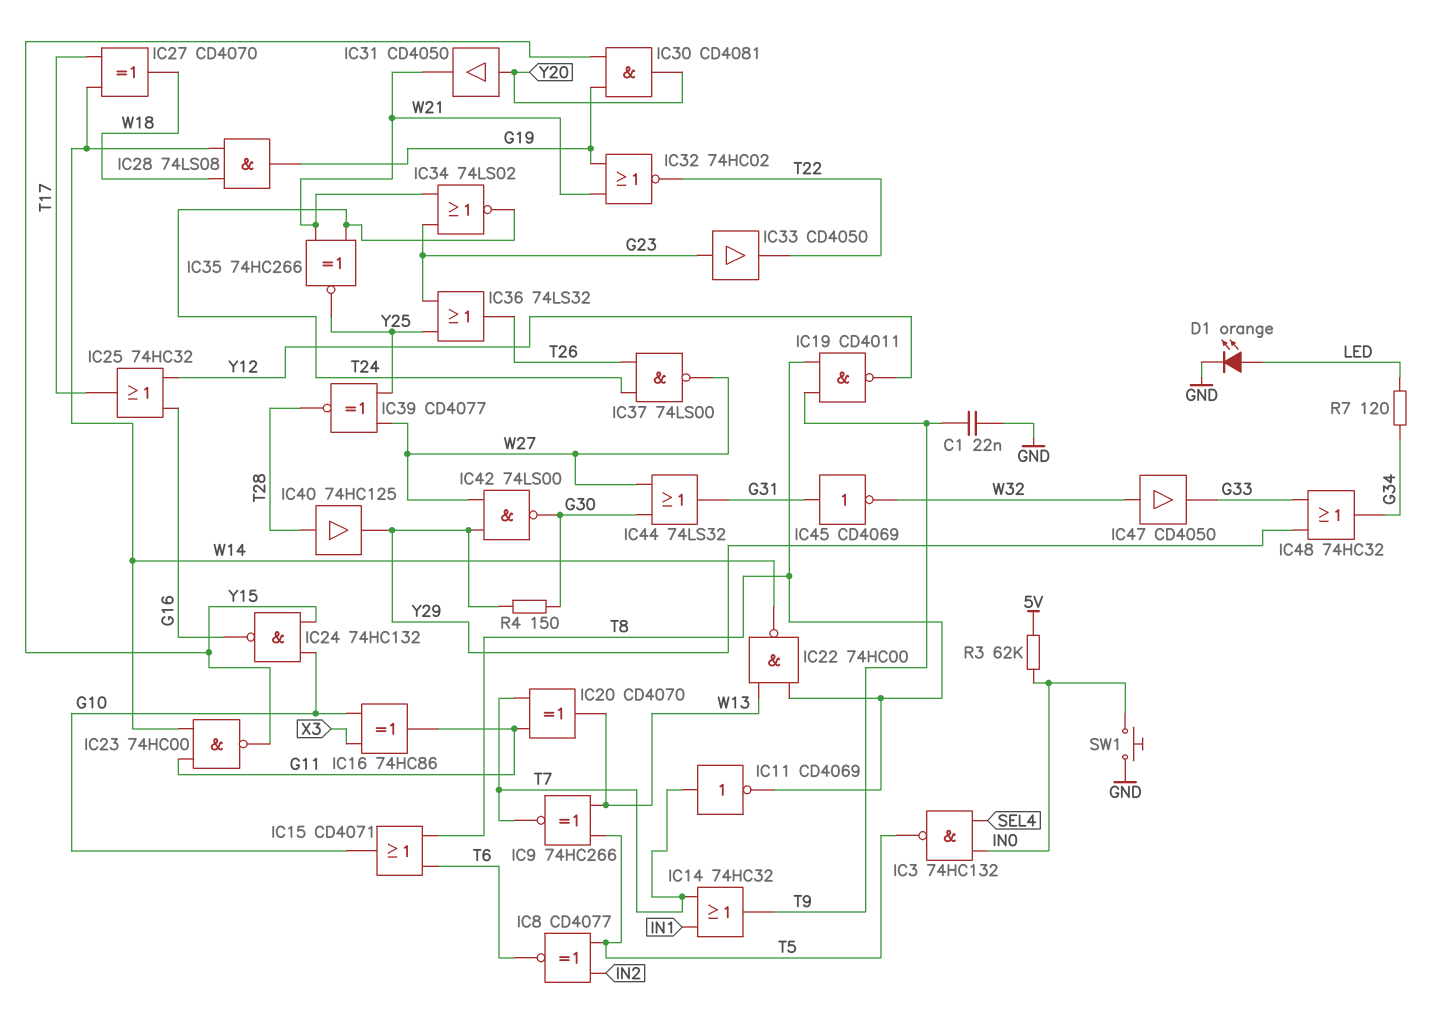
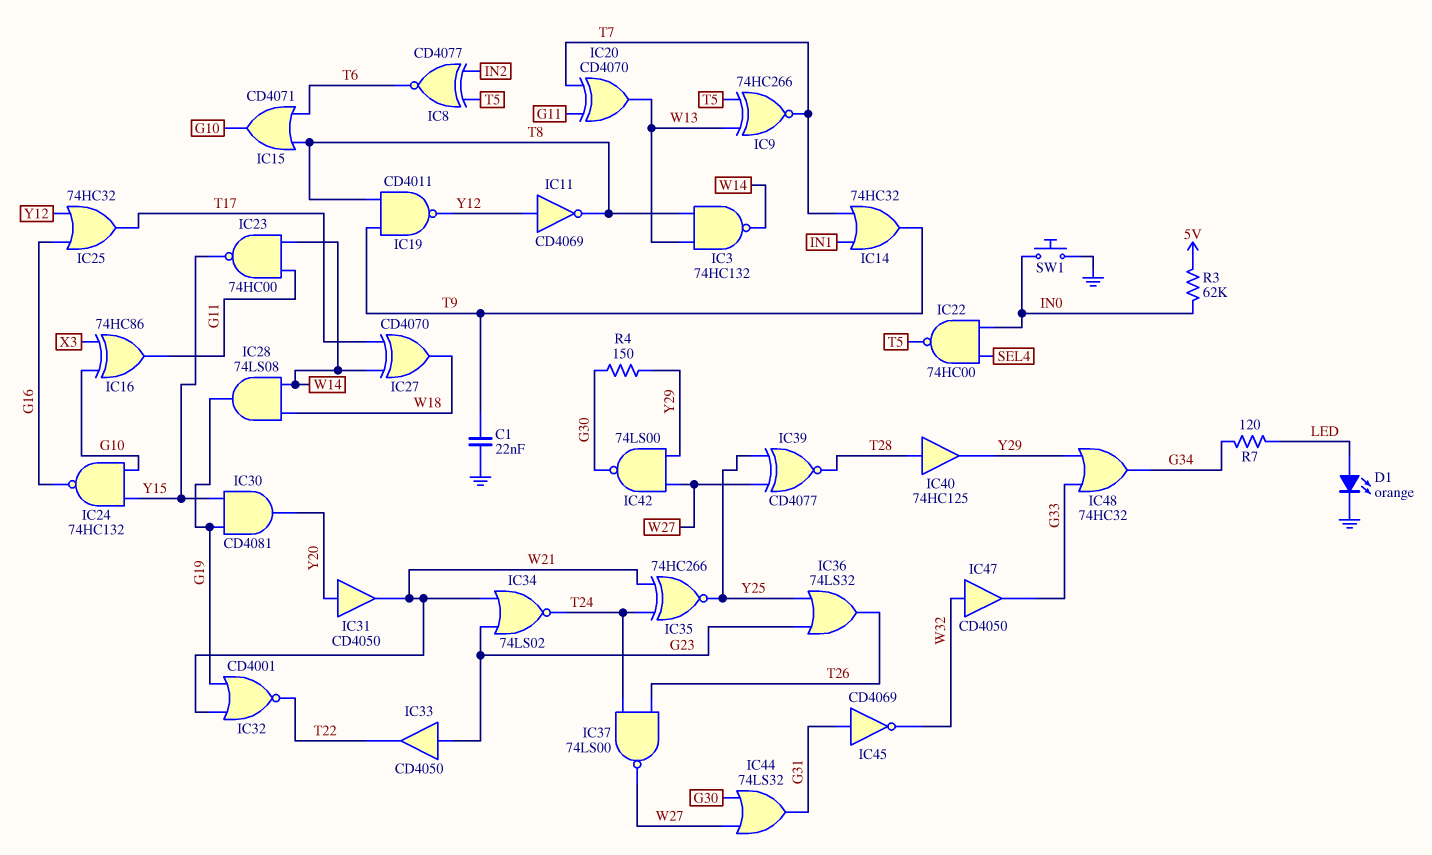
IC3: NAND 74HC132 (in IN0, in SEL4, out T5) -> NAND 74HC132 (in T8, in W13, out W14)
IC11: NOT CD4069 (in T7, out T8) -> NOT CD4069 (in Y12, out T8)
IC22: NAND 74HC00 (in T8, in W13, out W14) -> NAND 74HC00 (in IN0, in SEL4, out T5)
IC32: NOR 74HC02 (in G19, in W21, out T22) -> NOR CD4001 (in G19, in W21, out T22)

